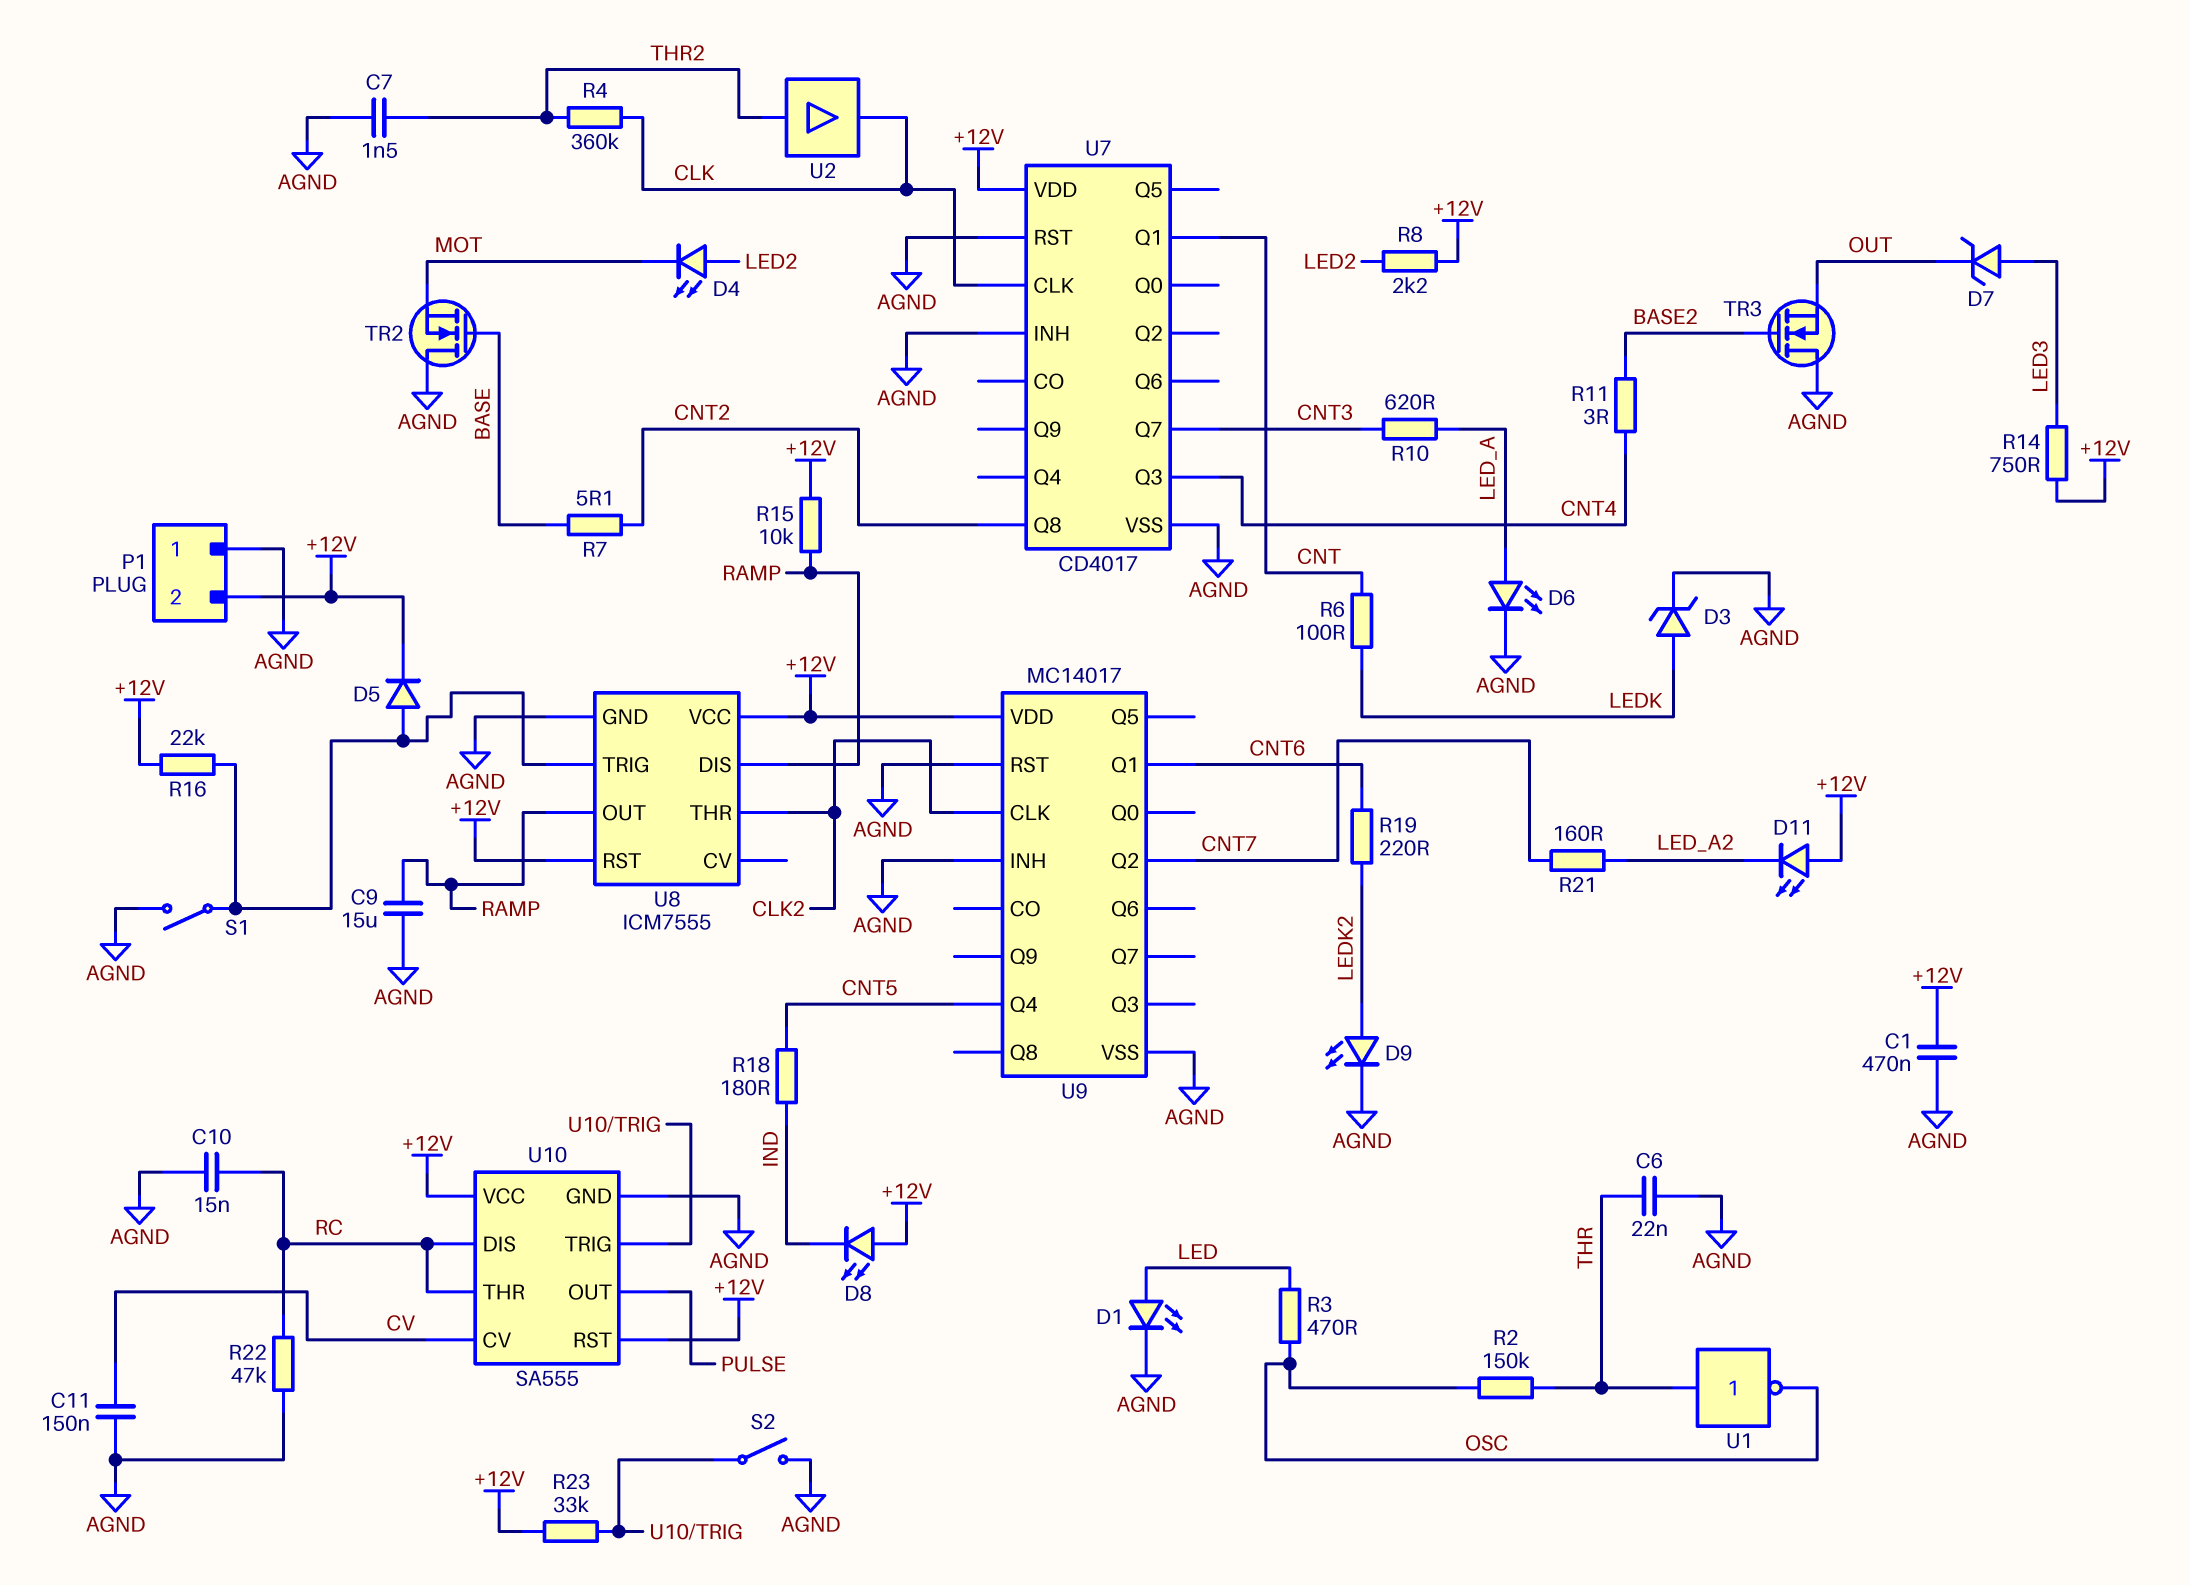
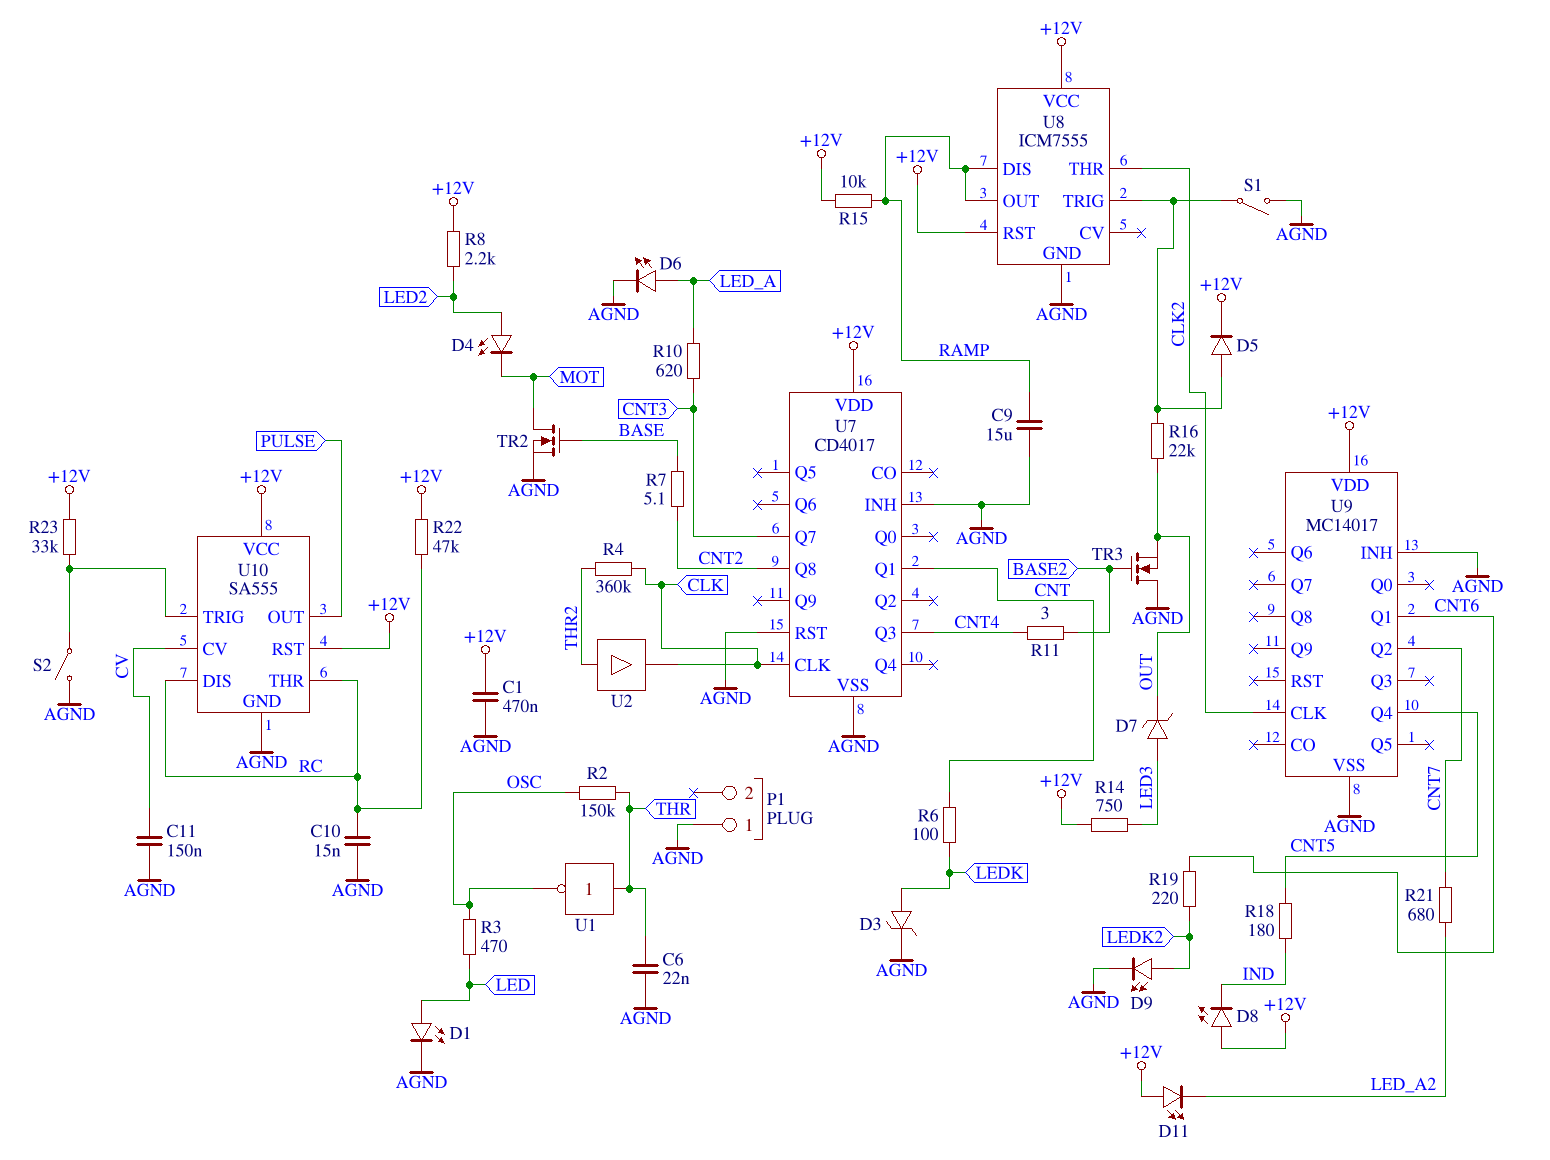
C7: 1.5nF (AGND, THR2) -> none
P1 pin 2: +12V -> none
R16: 22k (+12V, U8/TRIG) -> 22k (OUT, U8/TRIG)
R21: 160 (CNT7, LED_A2) -> 680 (CNT7, LED_A2)
R22: 47k (AGND, RC) -> 47k (+12V, RC)
TR2: NMOS (G BASE, D AGND, S MOT) -> NMOS (G BASE, D MOT, S AGND)
U9 pin RST: AGND -> none

